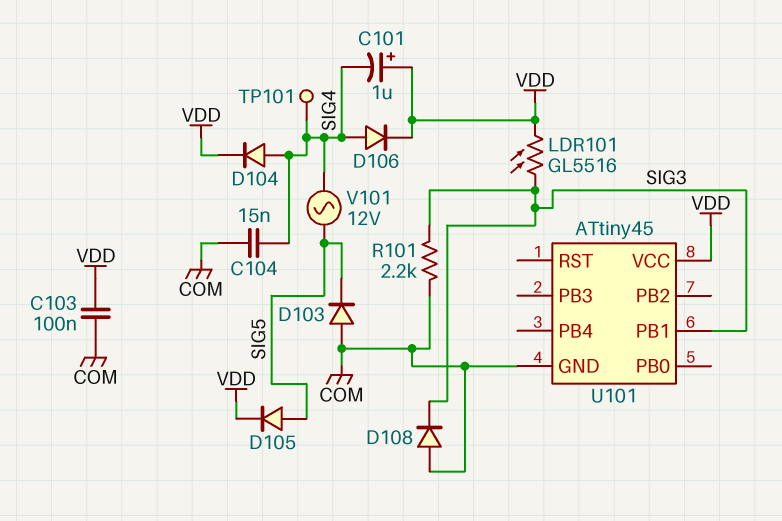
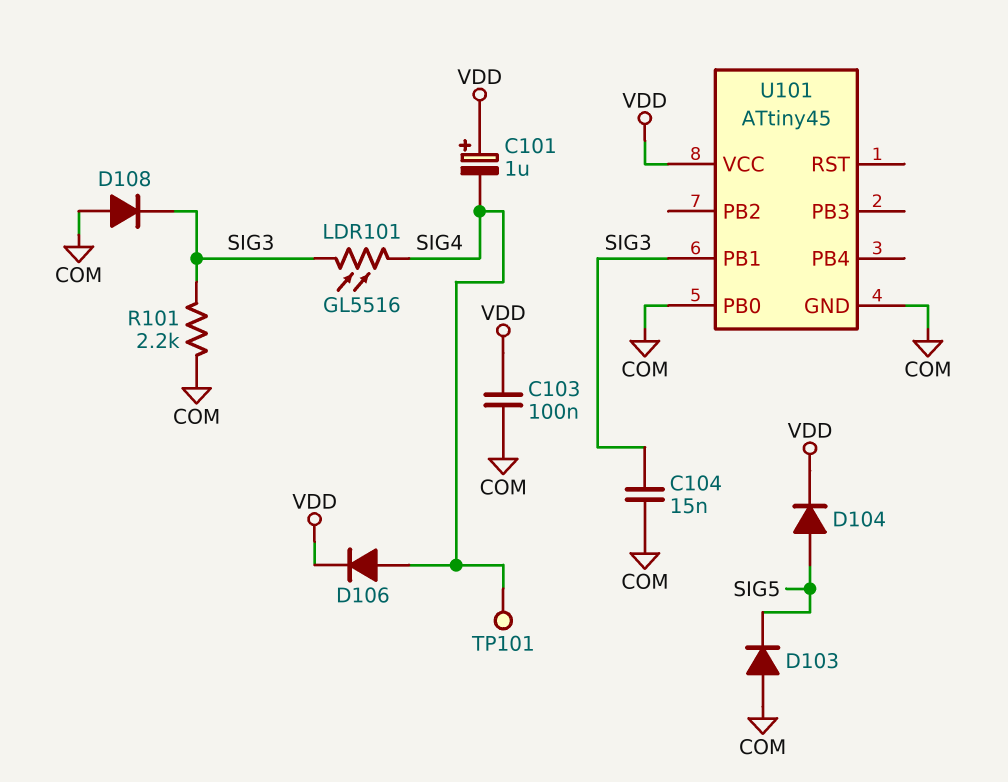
C104: 15nF (COM, SIG4) -> 15nF (COM, SIG3)
D104: diode (A SIG4, K VDD) -> diode (A SIG5, K VDD)
D105: diode (A SIG5, K VDD) -> none
LDR101: GL5516 (SIG3, VDD) -> GL5516 (SIG3, SIG4)
U101 pin PB0: none -> COM
V101: AC 12V (SIG4, SIG5) -> none

